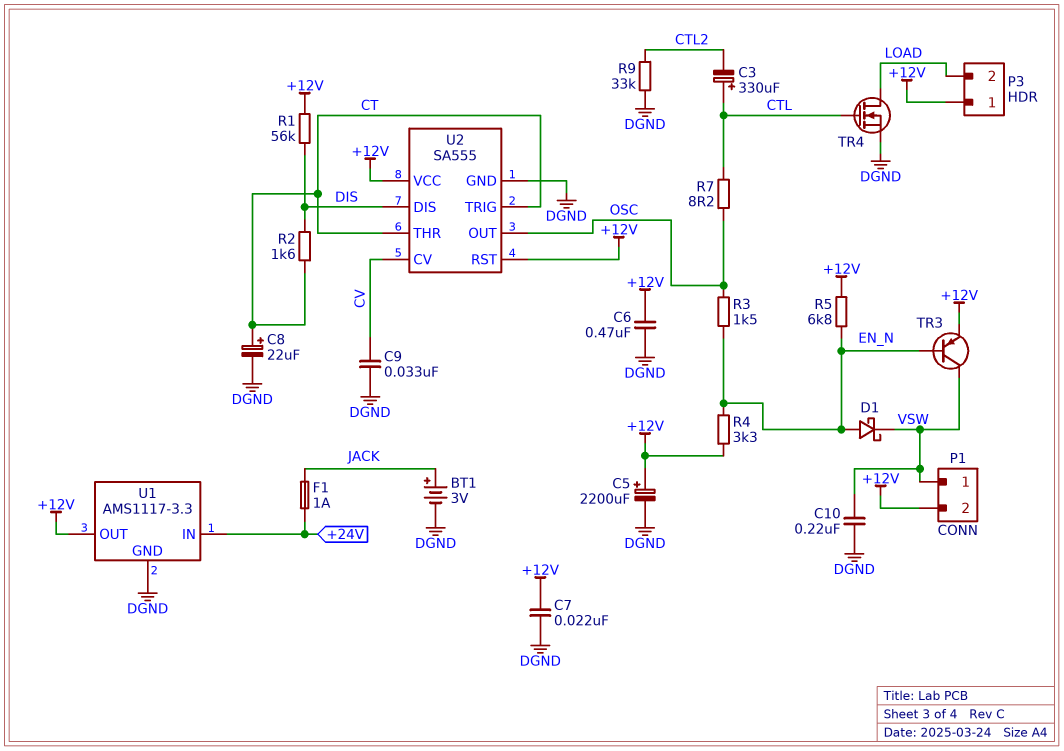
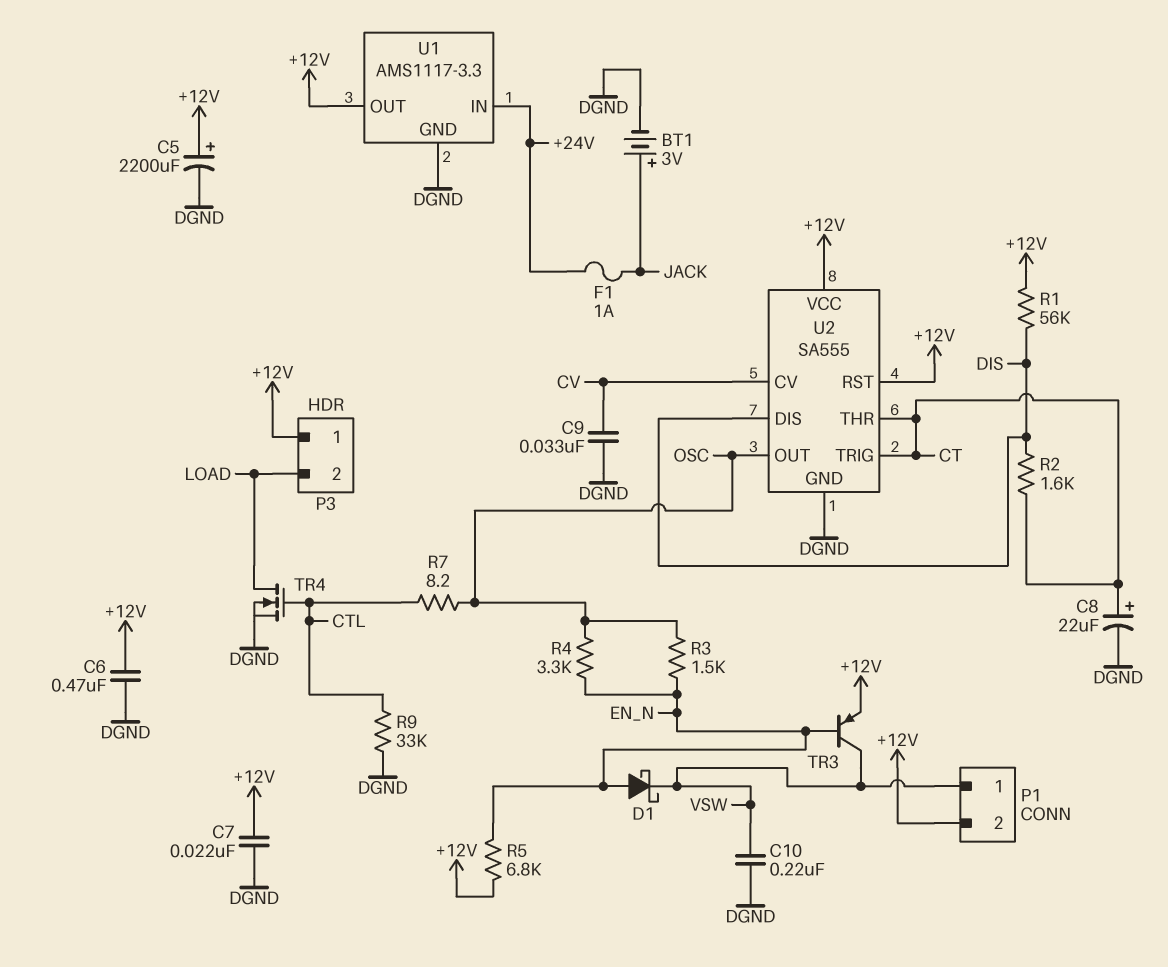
C3: 330uF (plus CTL, minus CTL2) -> none
R4: 3.3k (+12V, EN_N) -> 3.3k (EN_N, OSC)
R9: 33k (CTL2, DGND) -> 33k (CTL, DGND)

